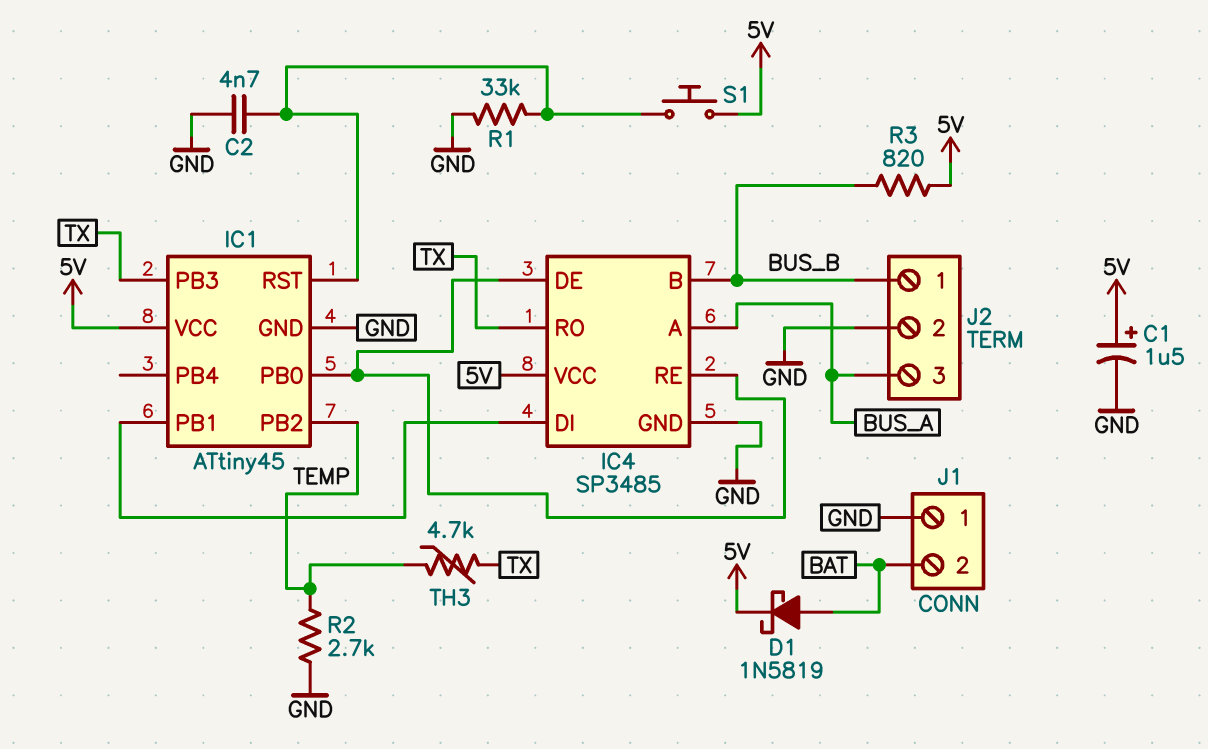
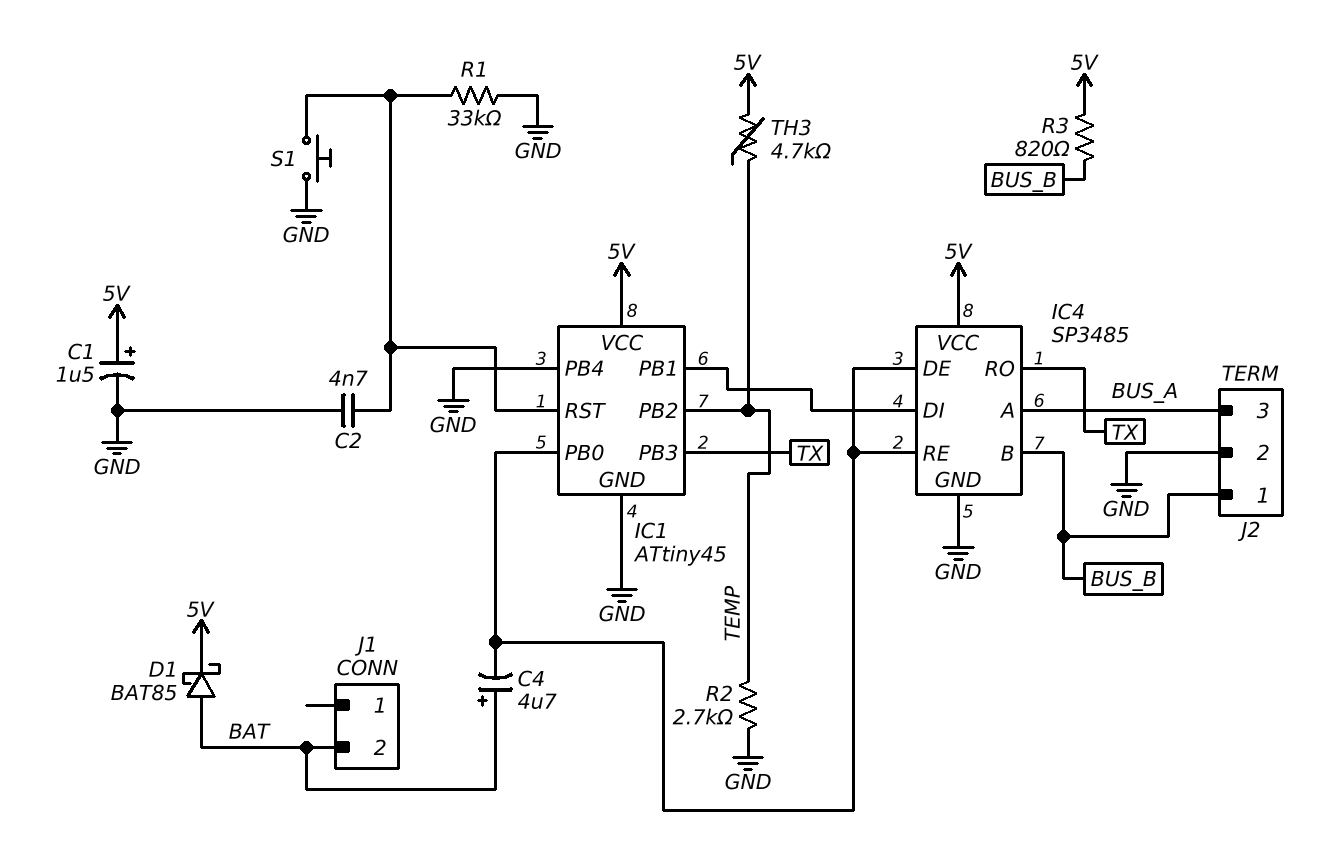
C4: none -> 4.7uF (plus BAT, minus IC1/PB0)
D1: schottky 1N5819 (A BAT, K 5V) -> schottky BAT85 (A BAT, K 5V)
IC1 pin PB4: none -> GND
J1 pin 1: GND -> none
S1: button (5V, IC1/RST) -> button (GND, IC1/RST)
TH3: 4.7k (TEMP, TX) -> 4.7k (5V, TEMP)

